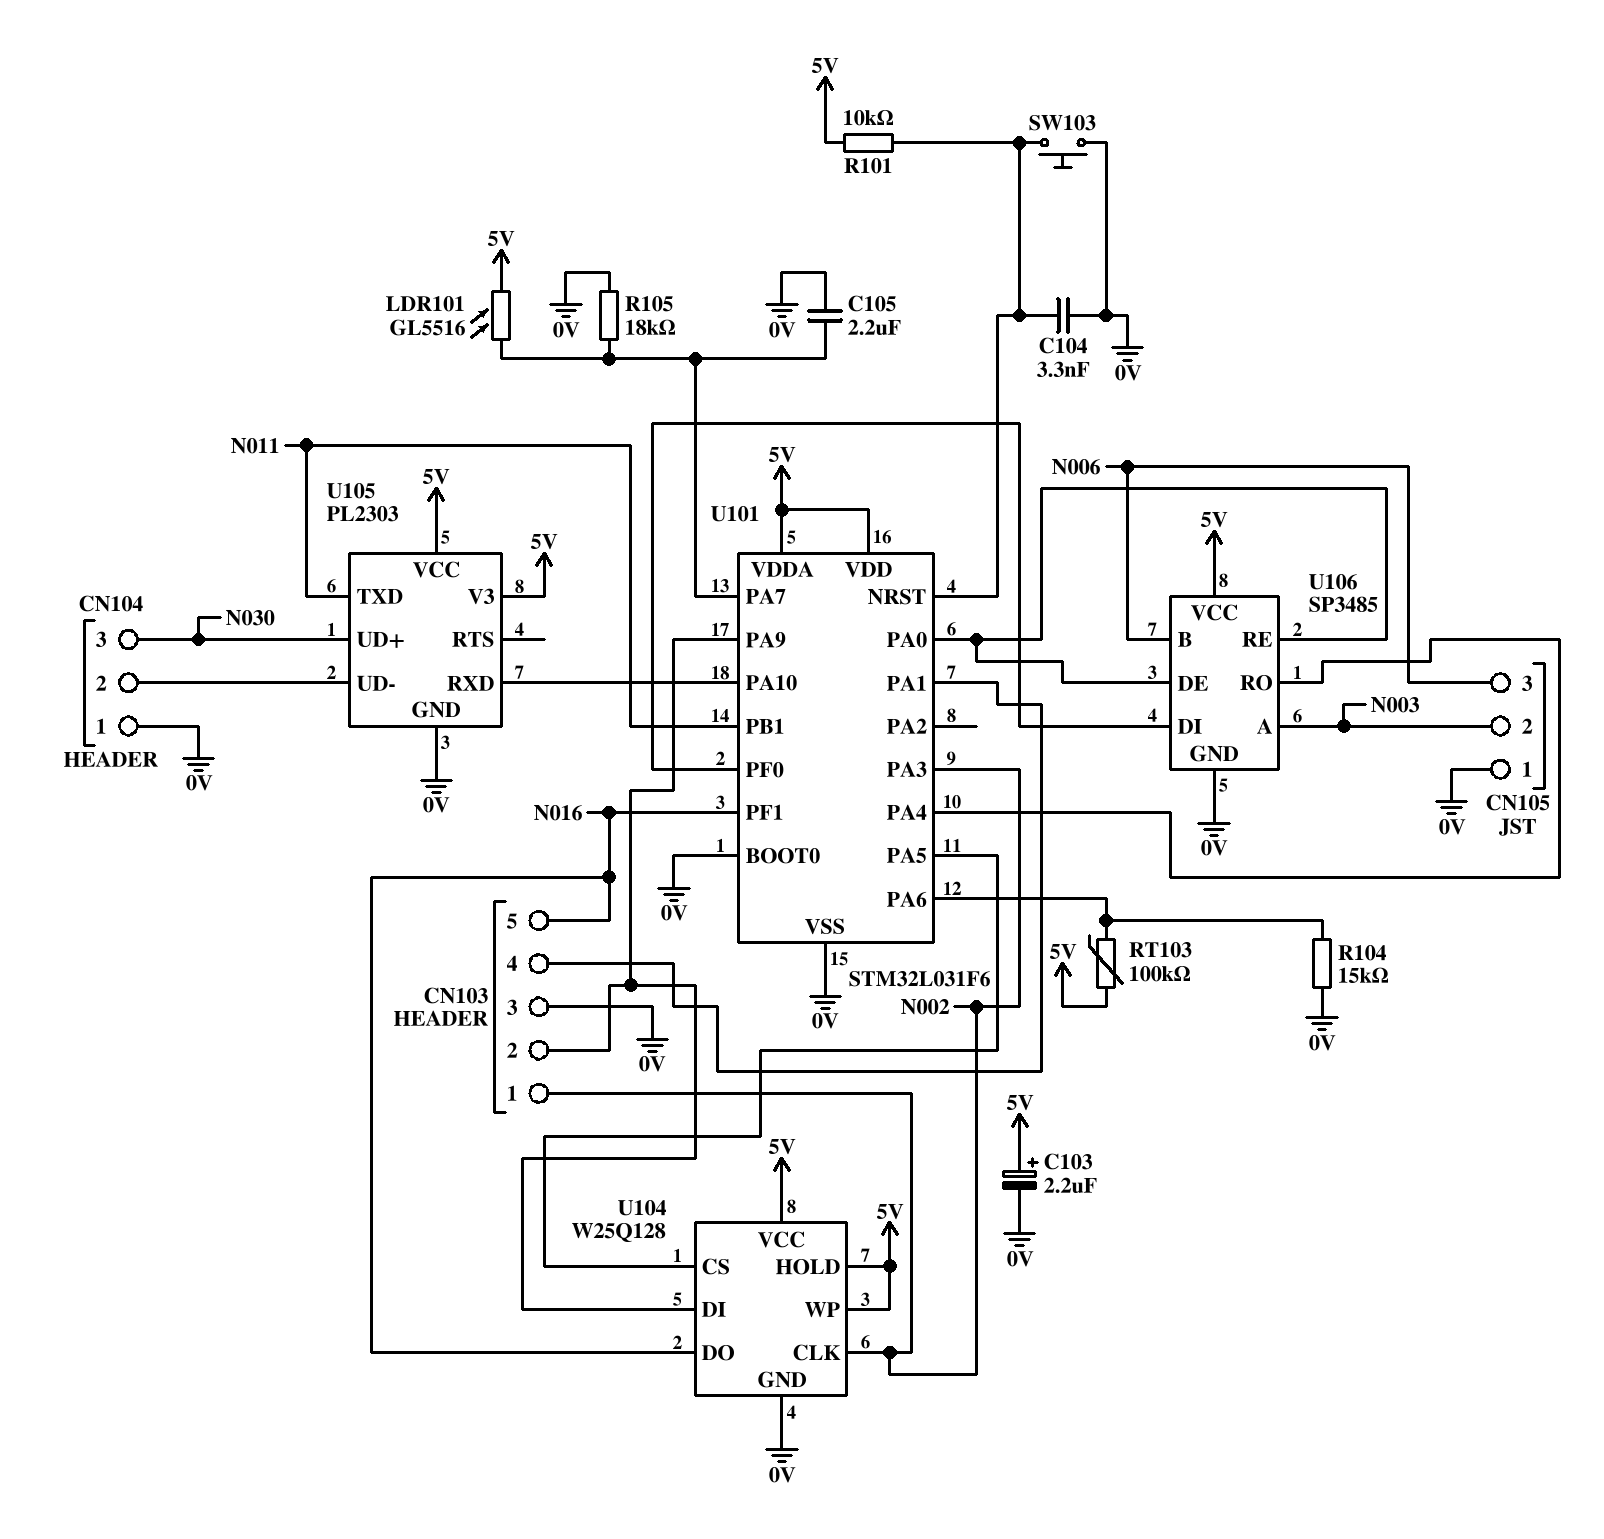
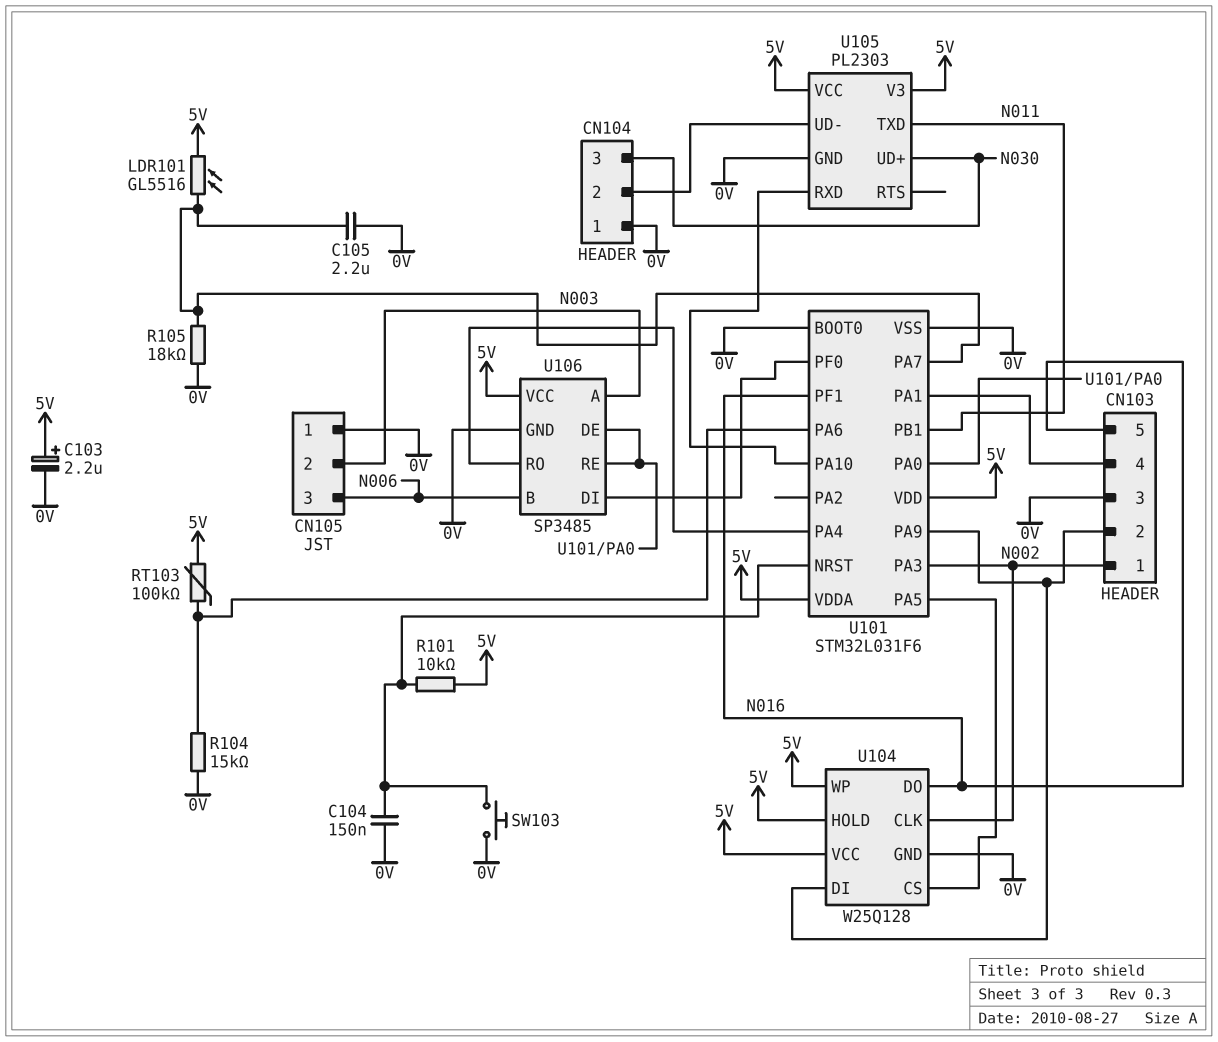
C104: 3.3nF (0V, U101/NRST) -> 150nF (0V, U101/NRST)

